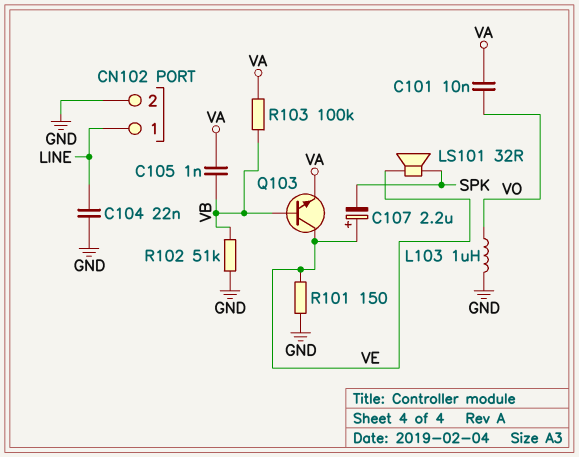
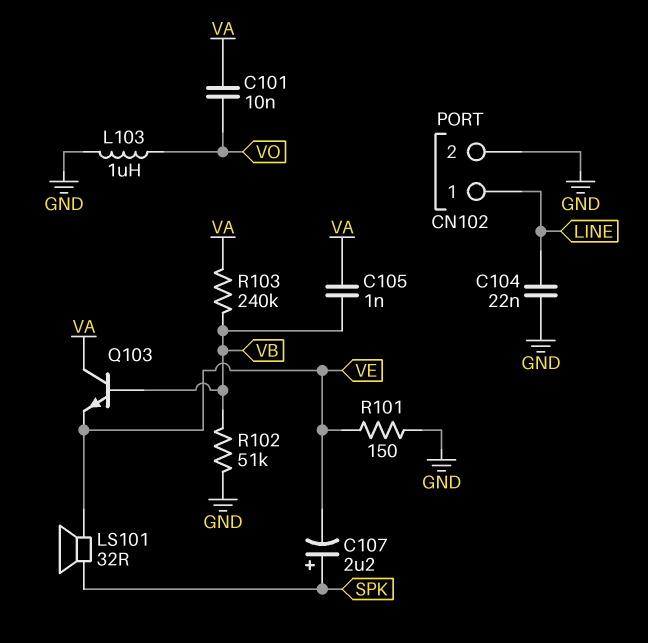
C107: 2.2uF (plus VE, minus SPK) -> 2.2uF (plus SPK, minus VE)
Q103: NPN (B VB, C VE, E VA) -> NPN (B VB, C VA, E VE)
R103: 100k (VA, VB) -> 240k (VA, VB)

